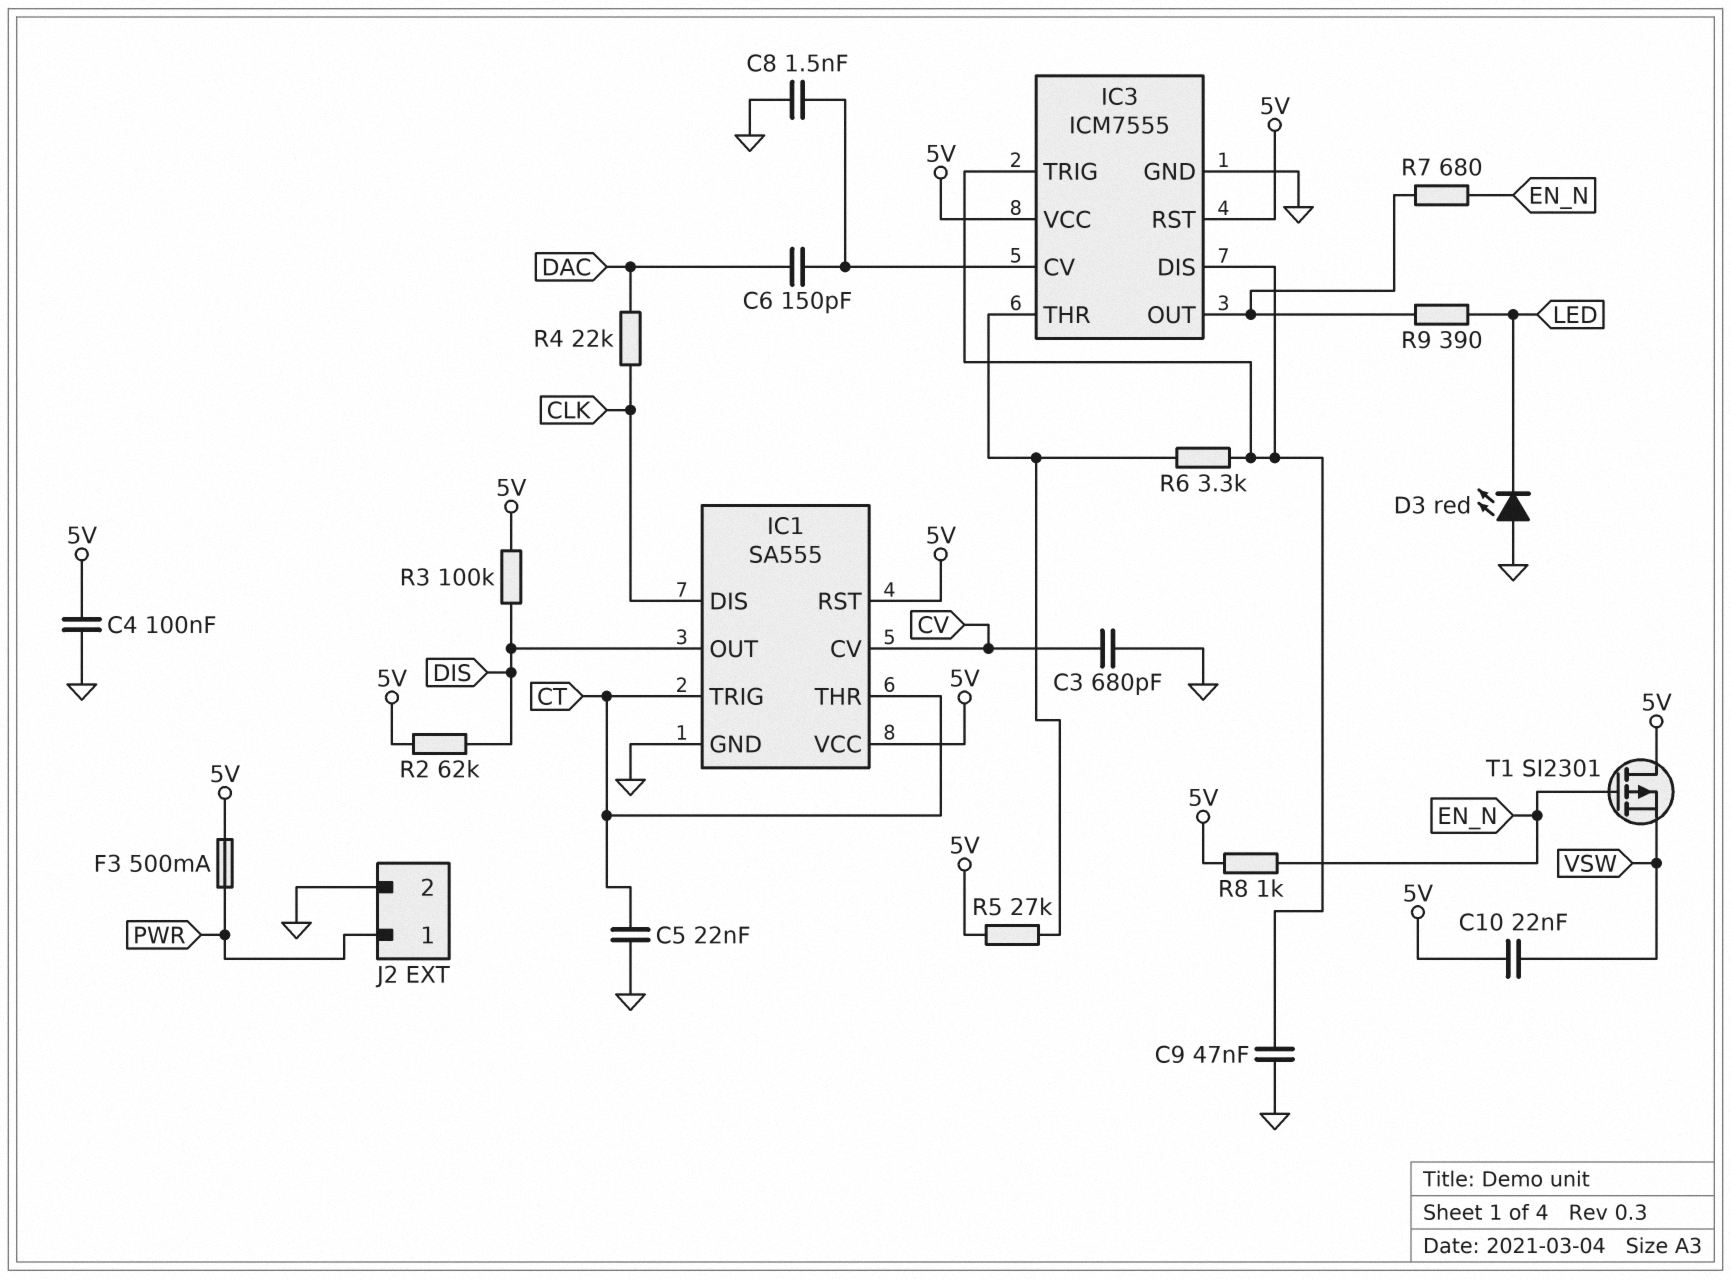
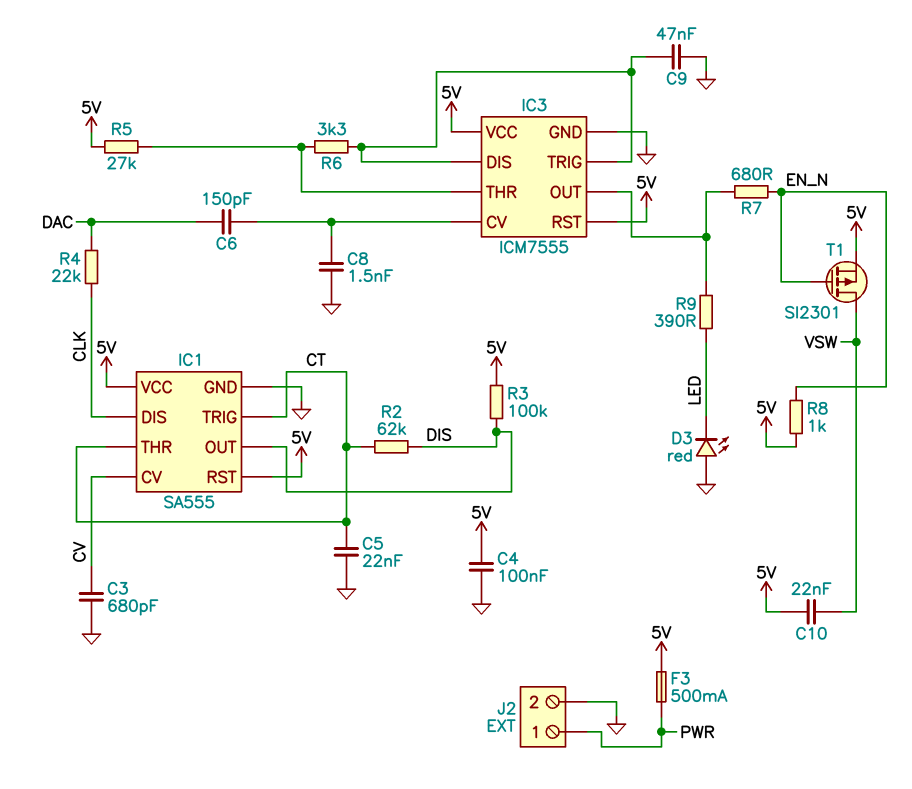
R2: 62k (5V, DIS) -> 62k (CT, DIS)
T1: PMOS SI2301 (G EN_N, D 5V, S VSW) -> PMOS SI2301 (G EN_N, D VSW, S 5V)

